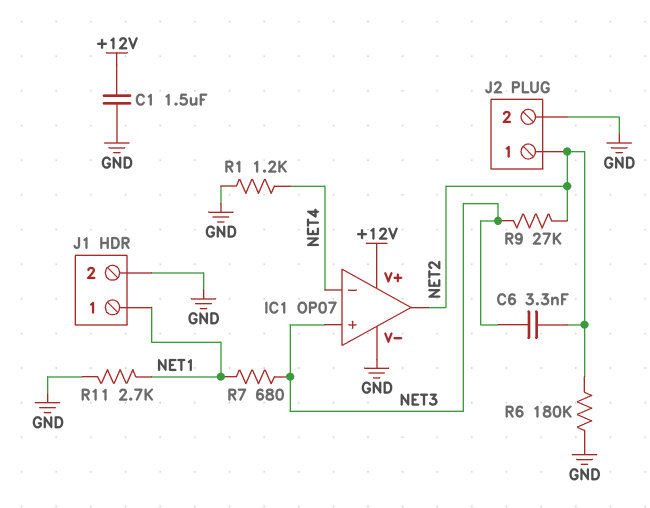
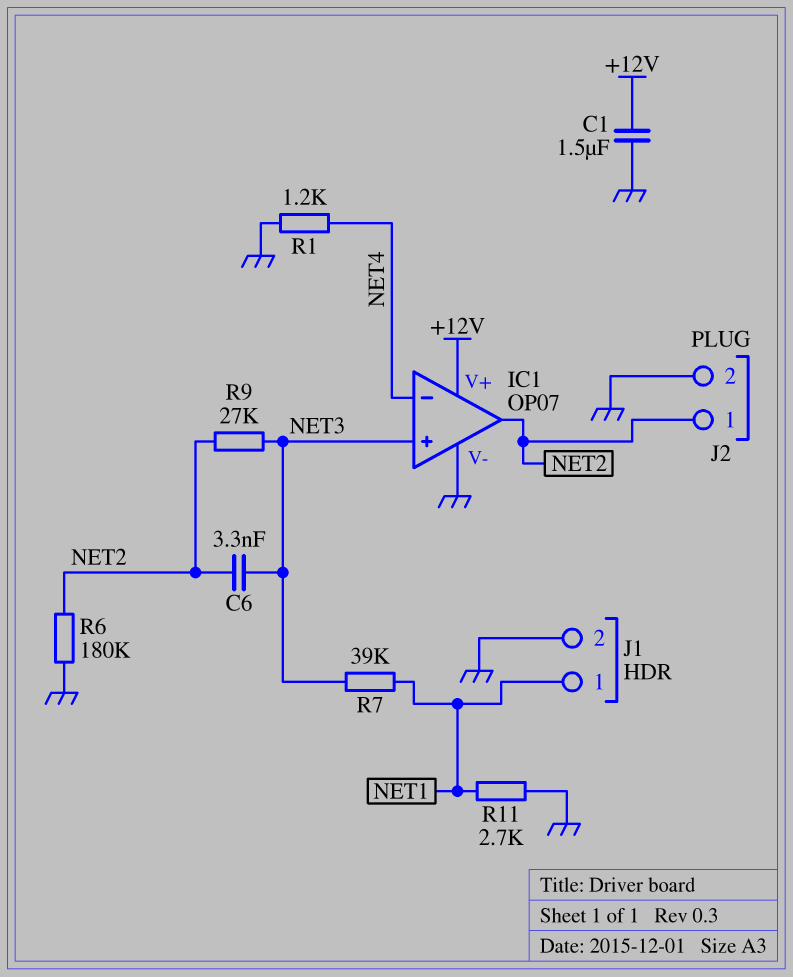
R7: 680 (NET1, NET3) -> 39k (NET1, NET3)

